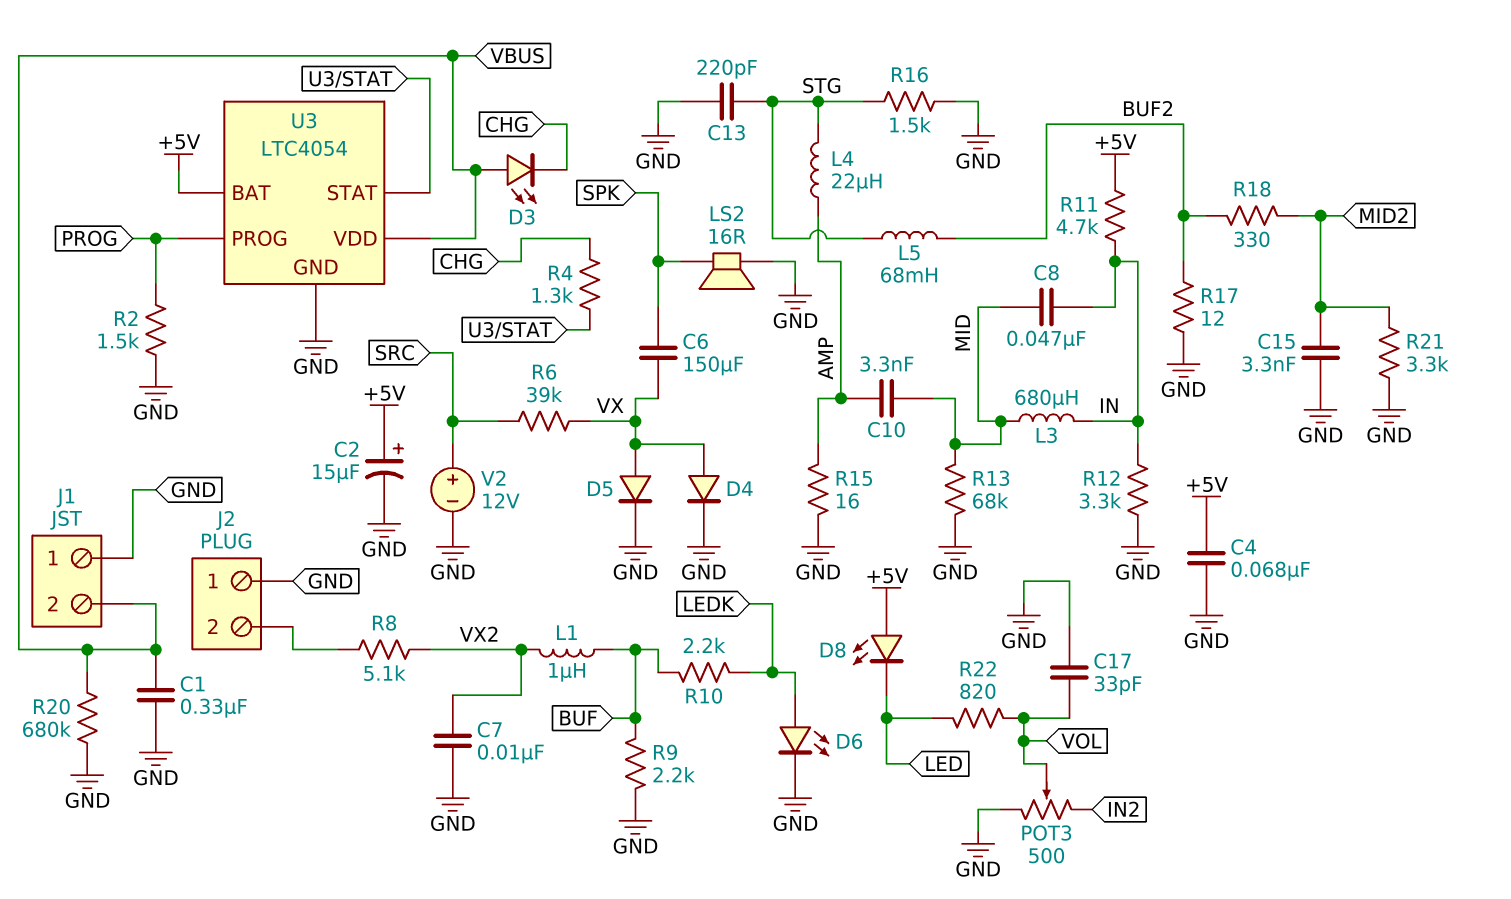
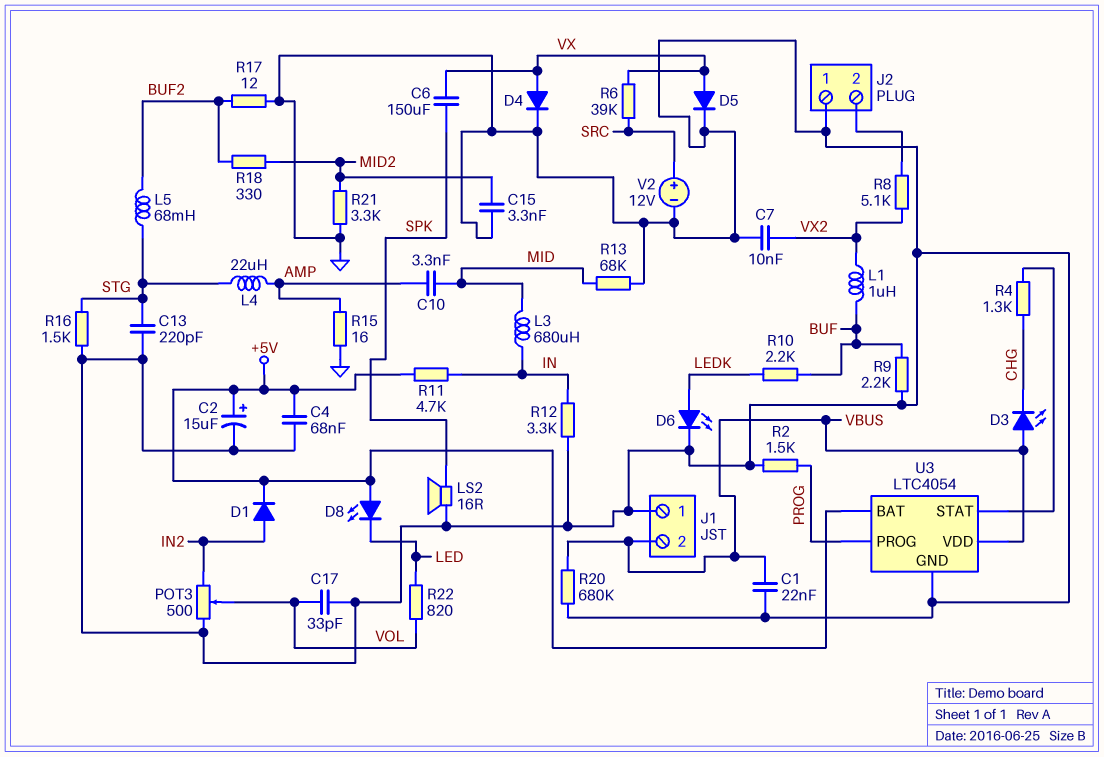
C1: 330nF (GND, VBUS) -> 22nF (GND, VBUS)
C8: 47nF (IN, MID) -> none
D1: none -> diode (A IN2, K +5V)

